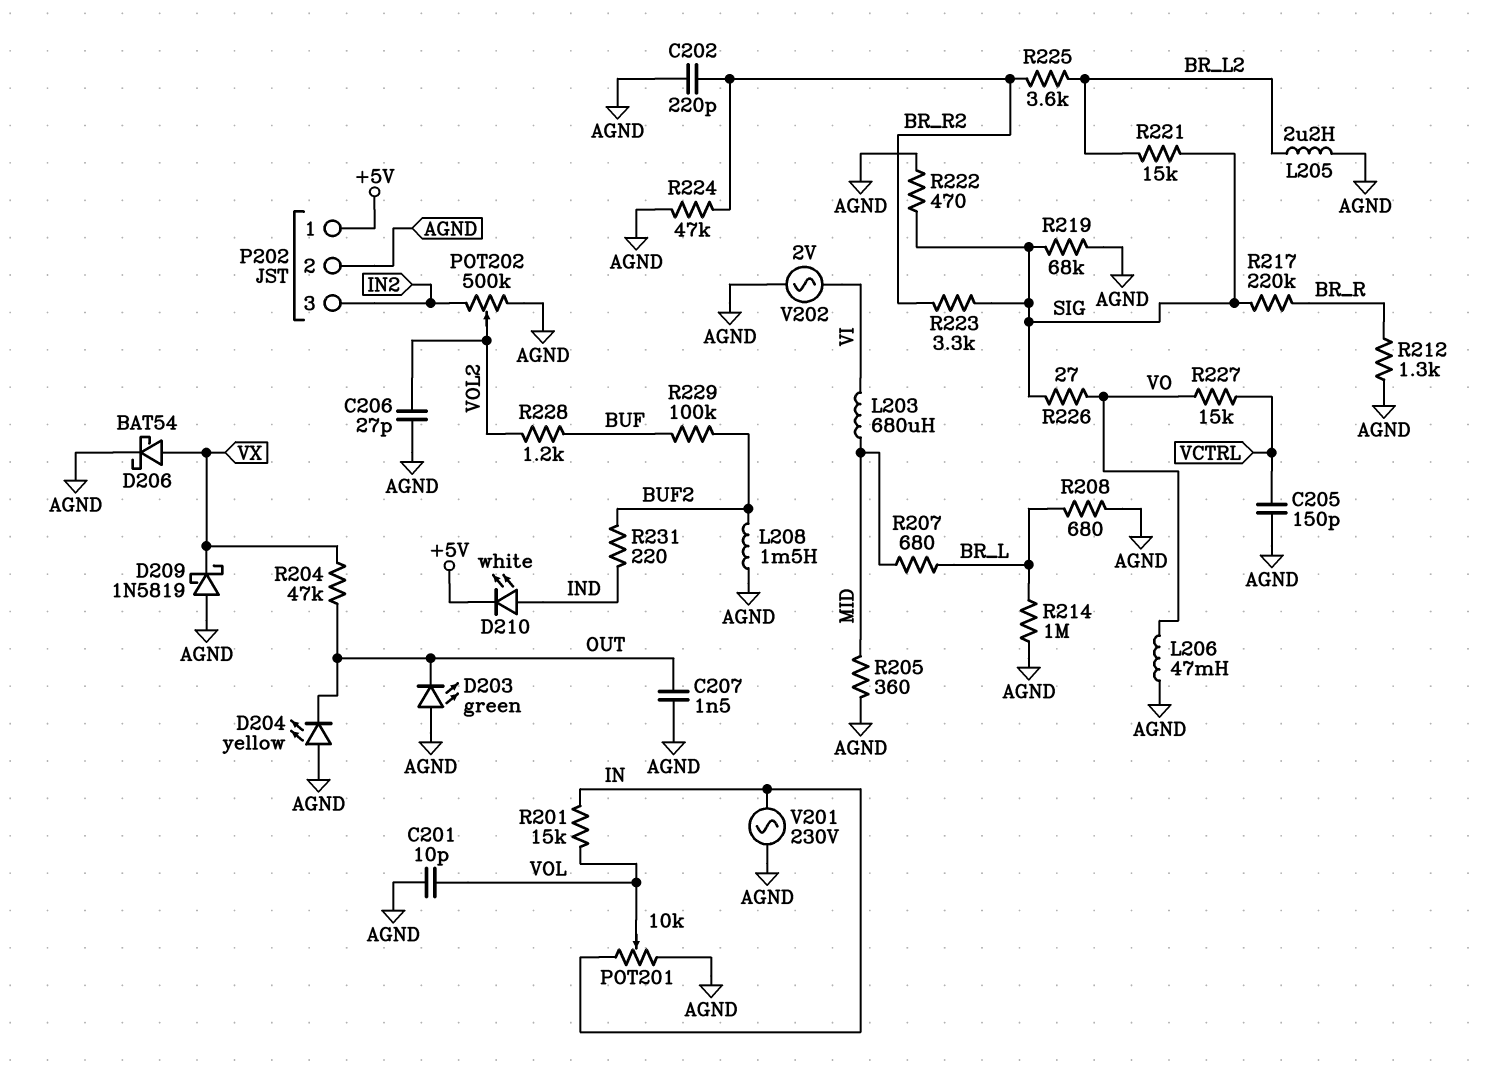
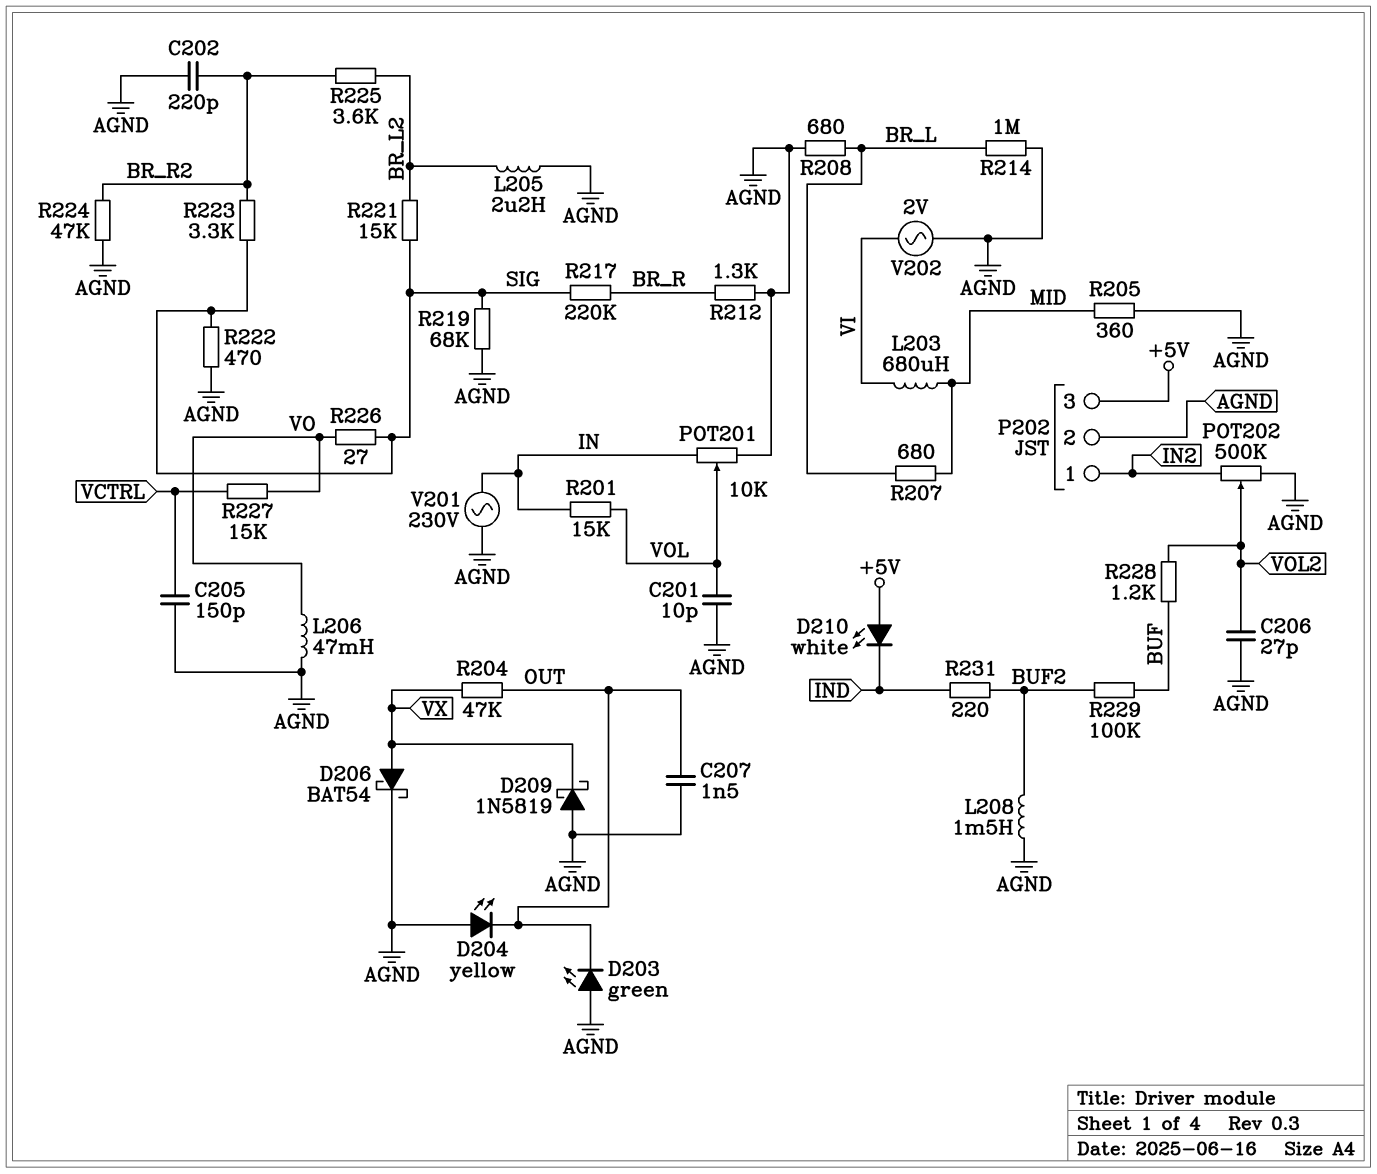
D210: LED white (A IND, K +5V) -> LED white (A +5V, K IND)
P202 pin 1: +5V -> IN2
P202 pin 3: IN2 -> +5V

